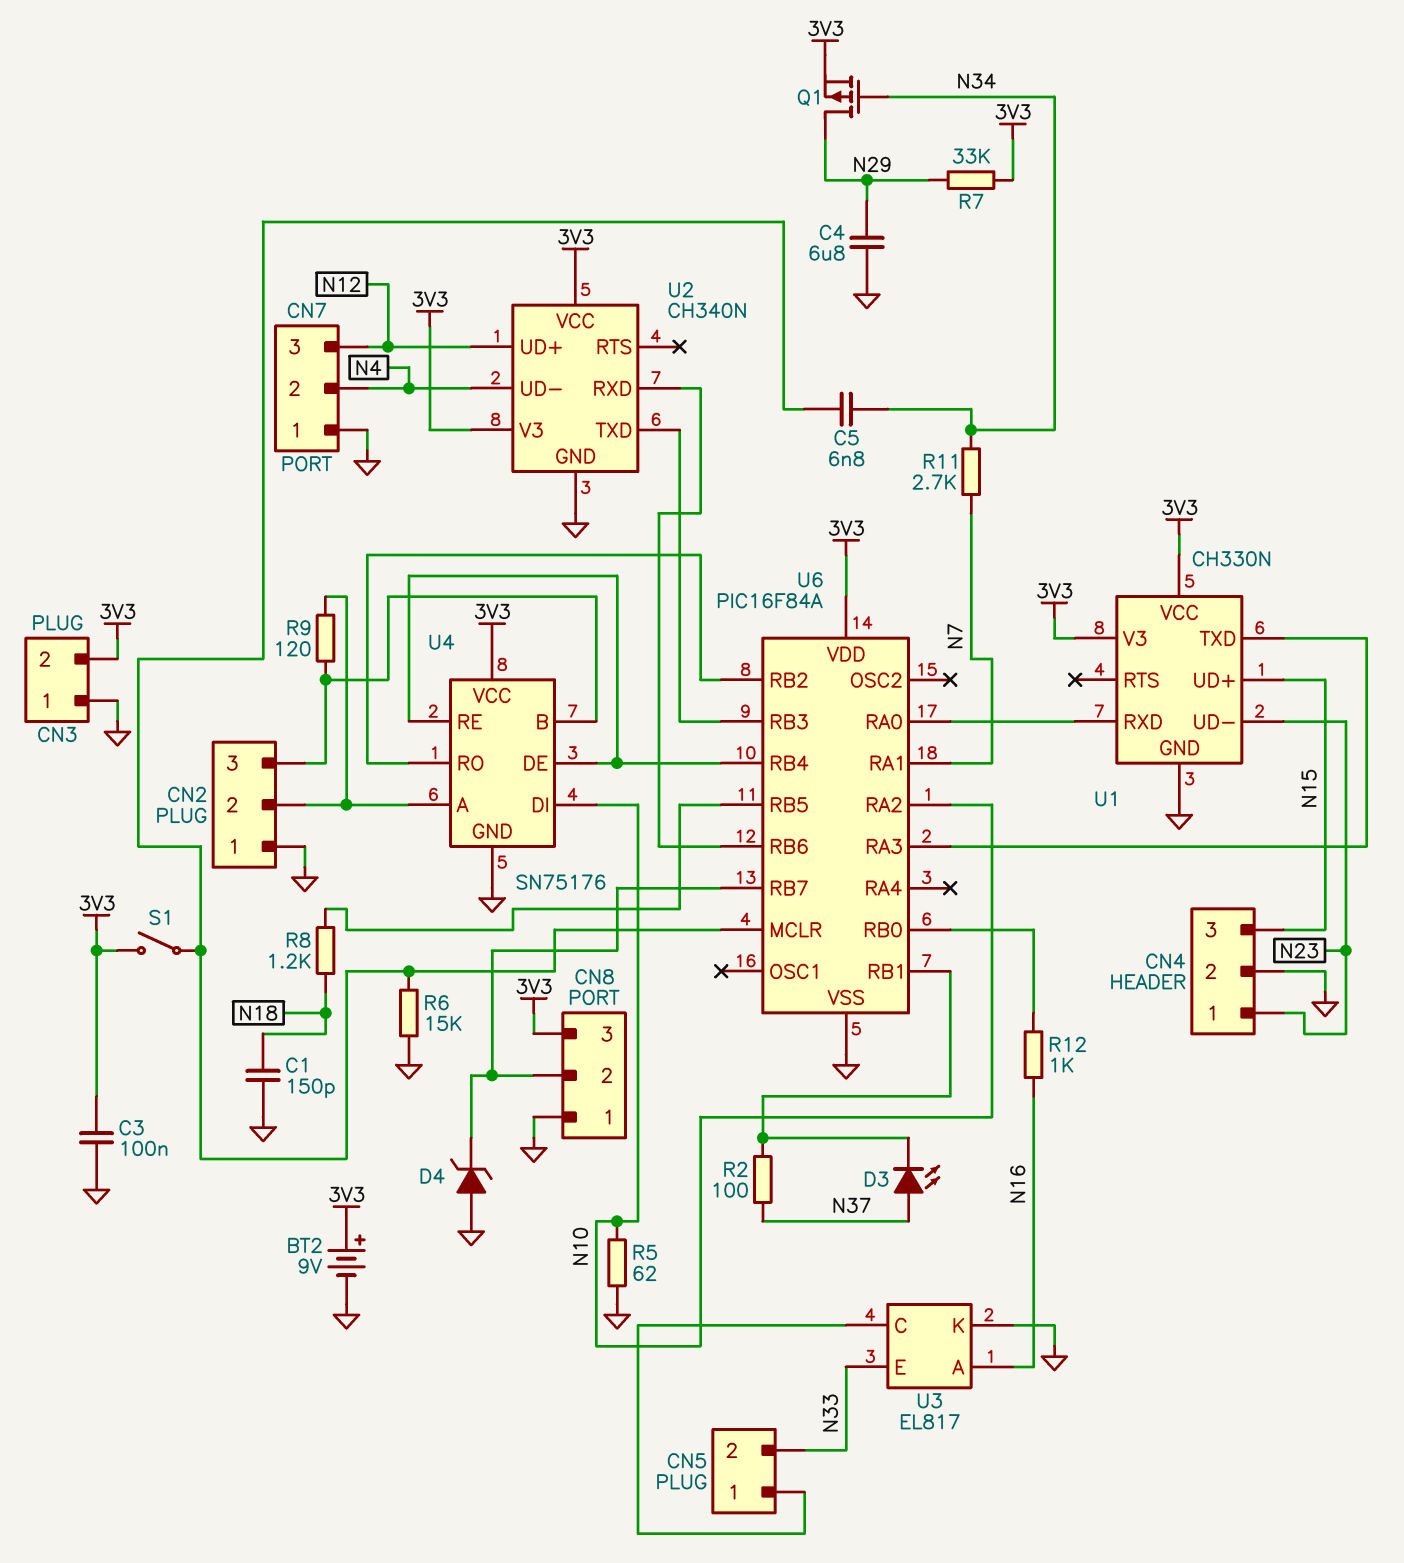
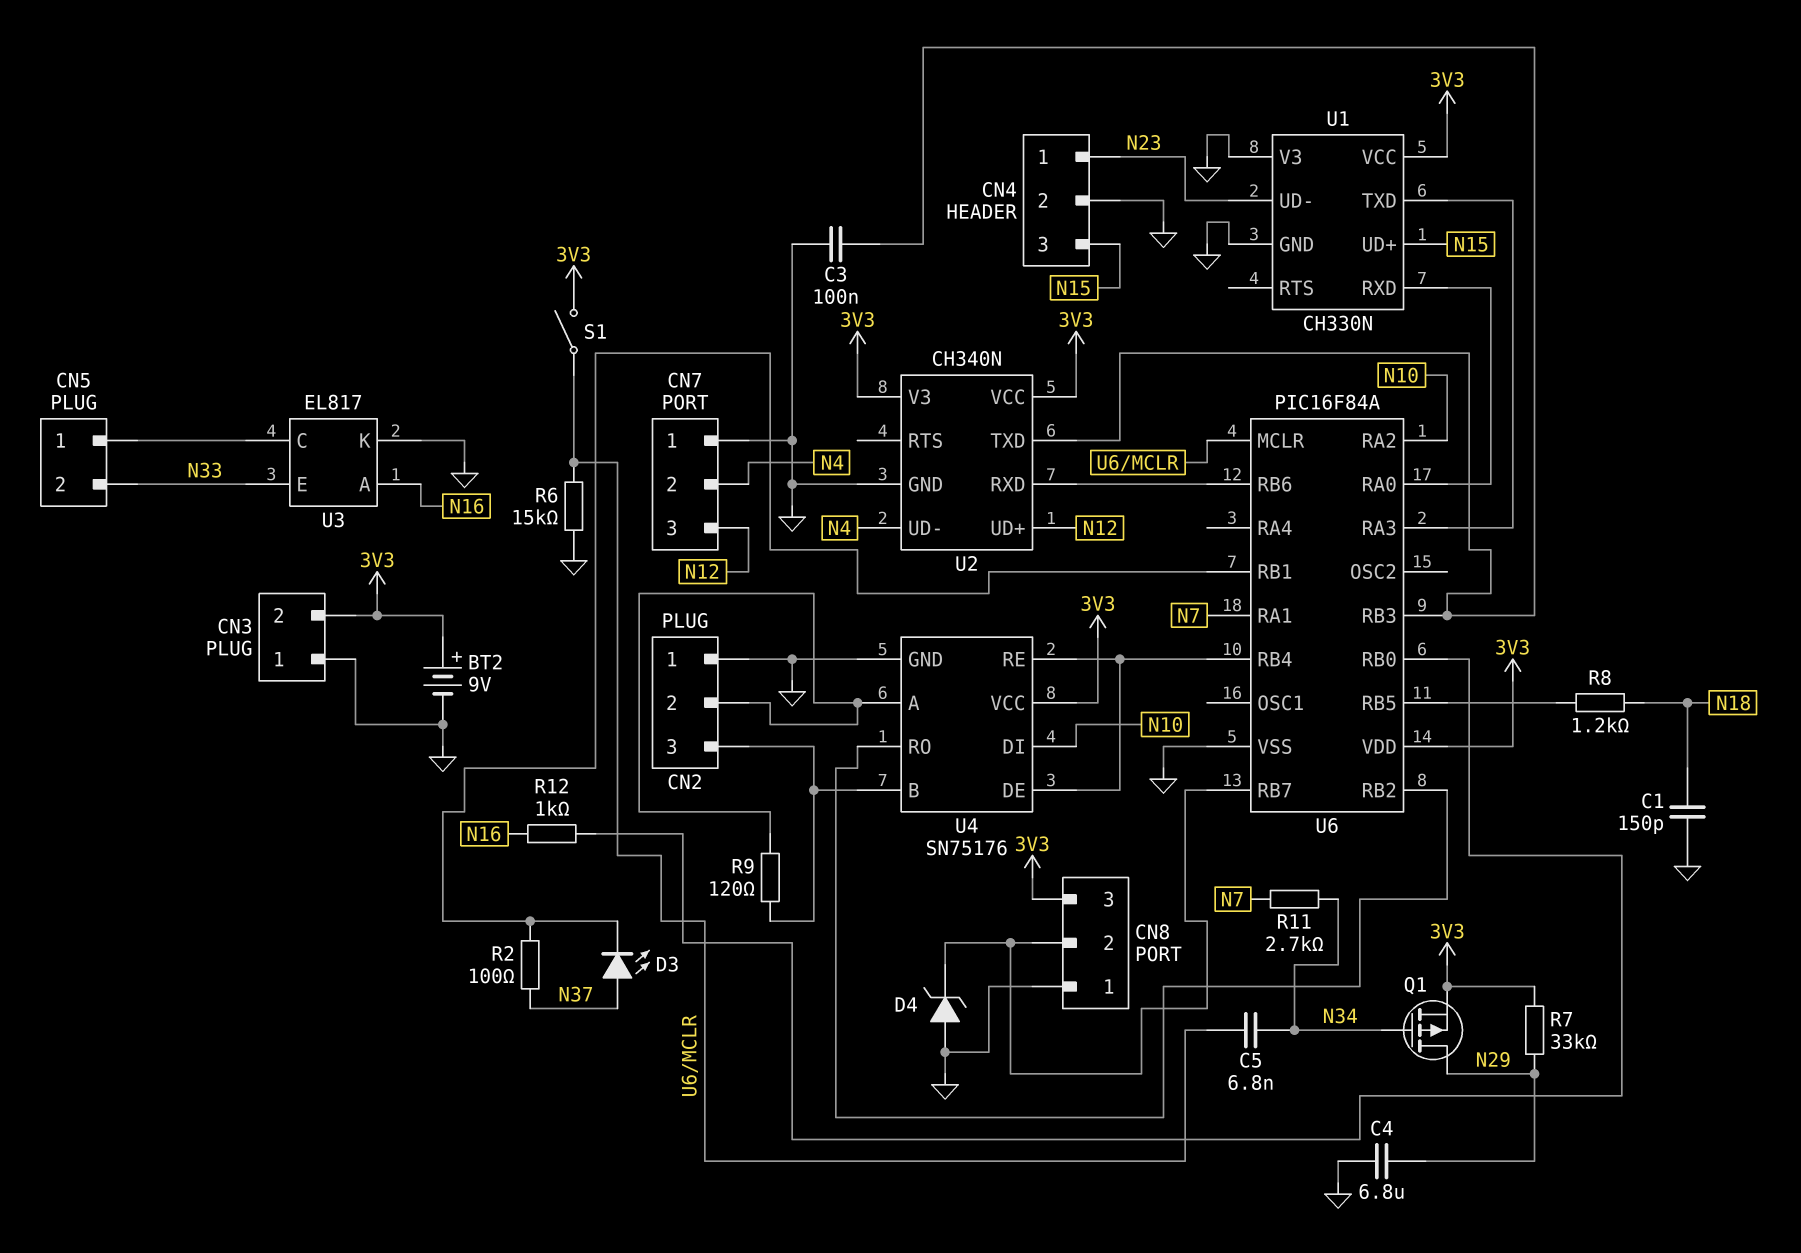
C3: 100nF (3V3, GND) -> 100nF (GND, U2/TXD)
R5: 62 (GND, N10) -> none
U1 pin V3: 3V3 -> GND

